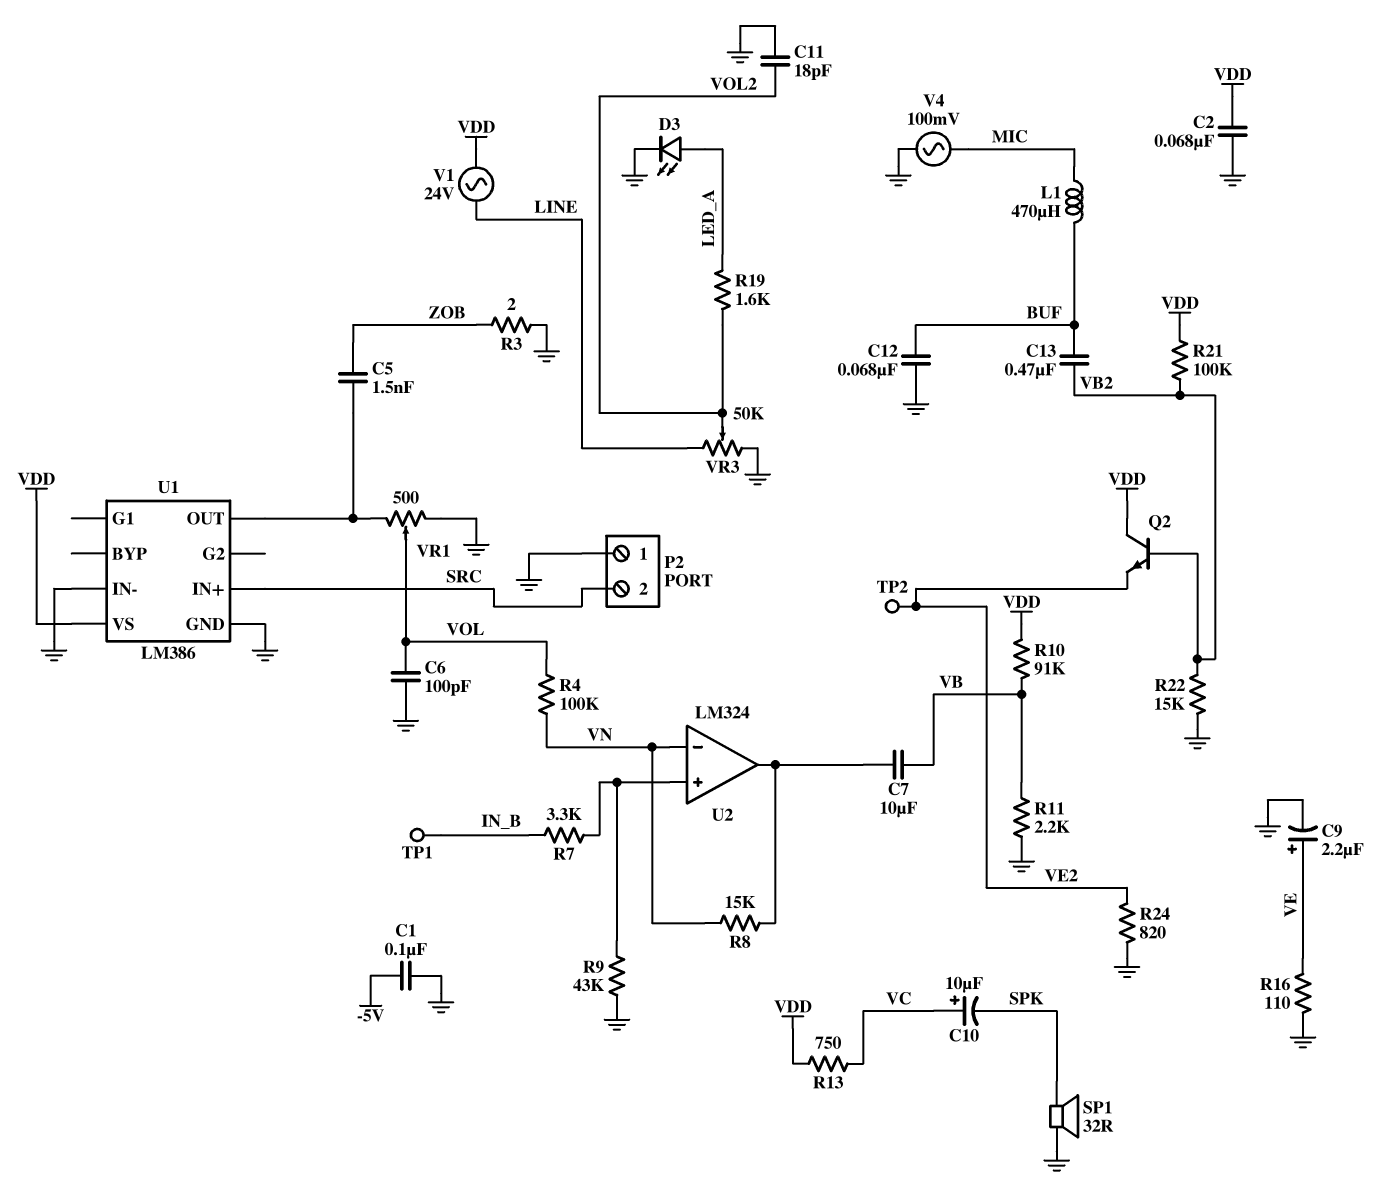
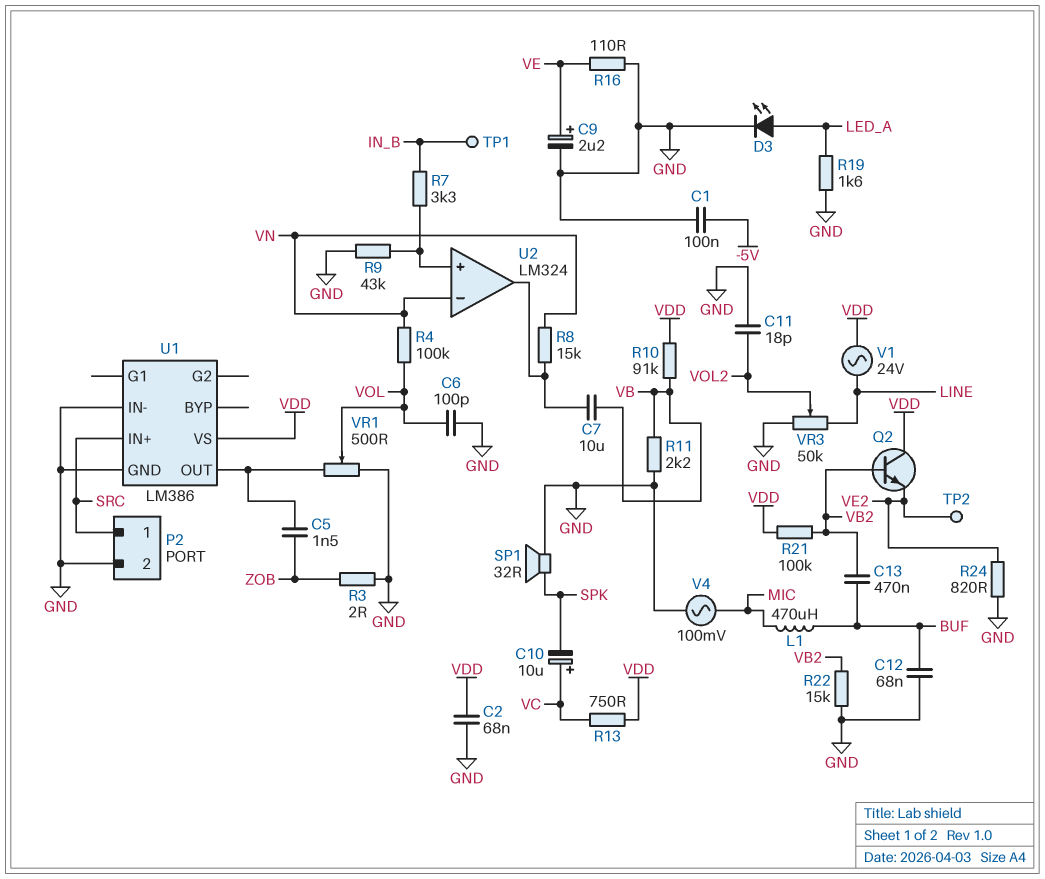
P2 pin 1: GND -> SRC
P2 pin 2: SRC -> GND
R19: 1.6k (LED_A, VOL2) -> 1.6k (GND, LED_A)

